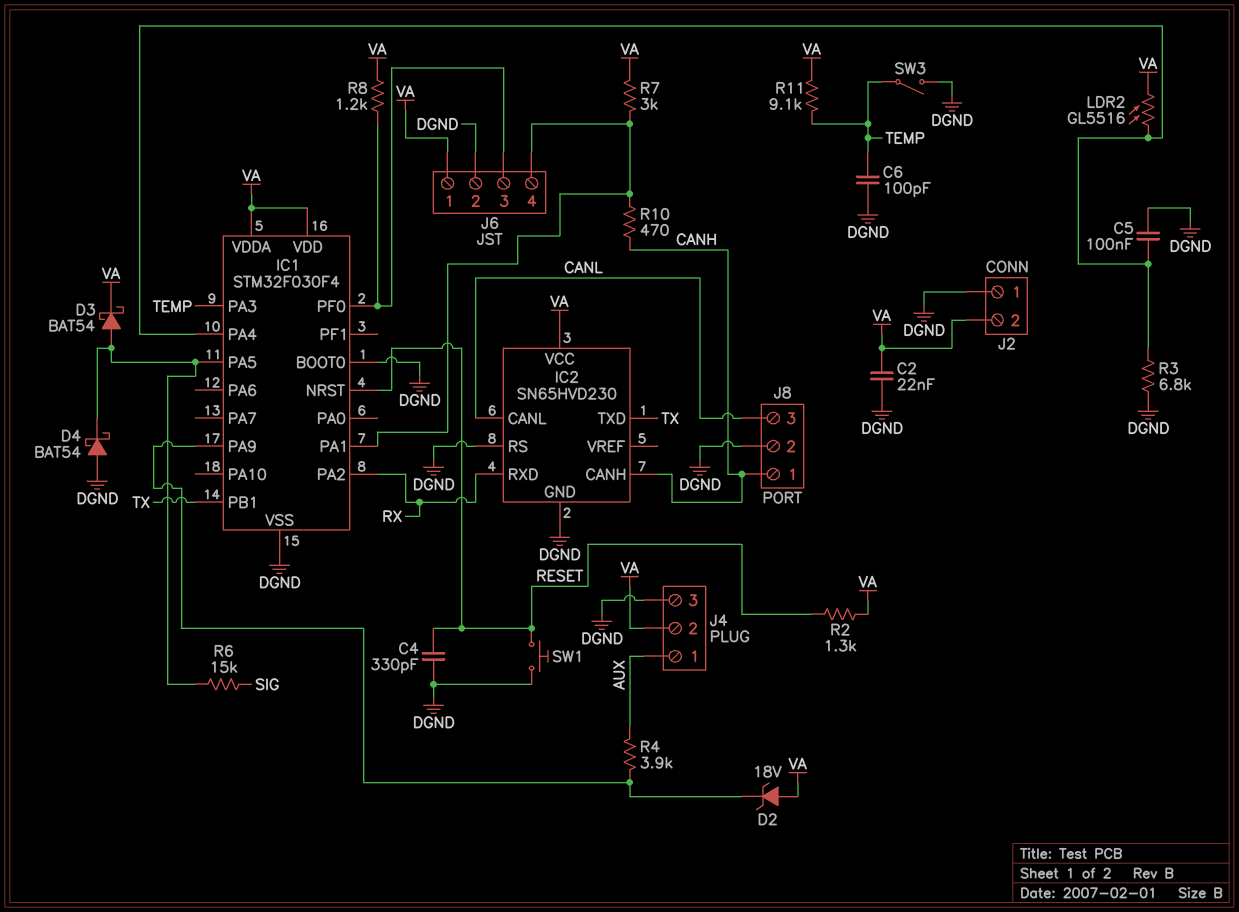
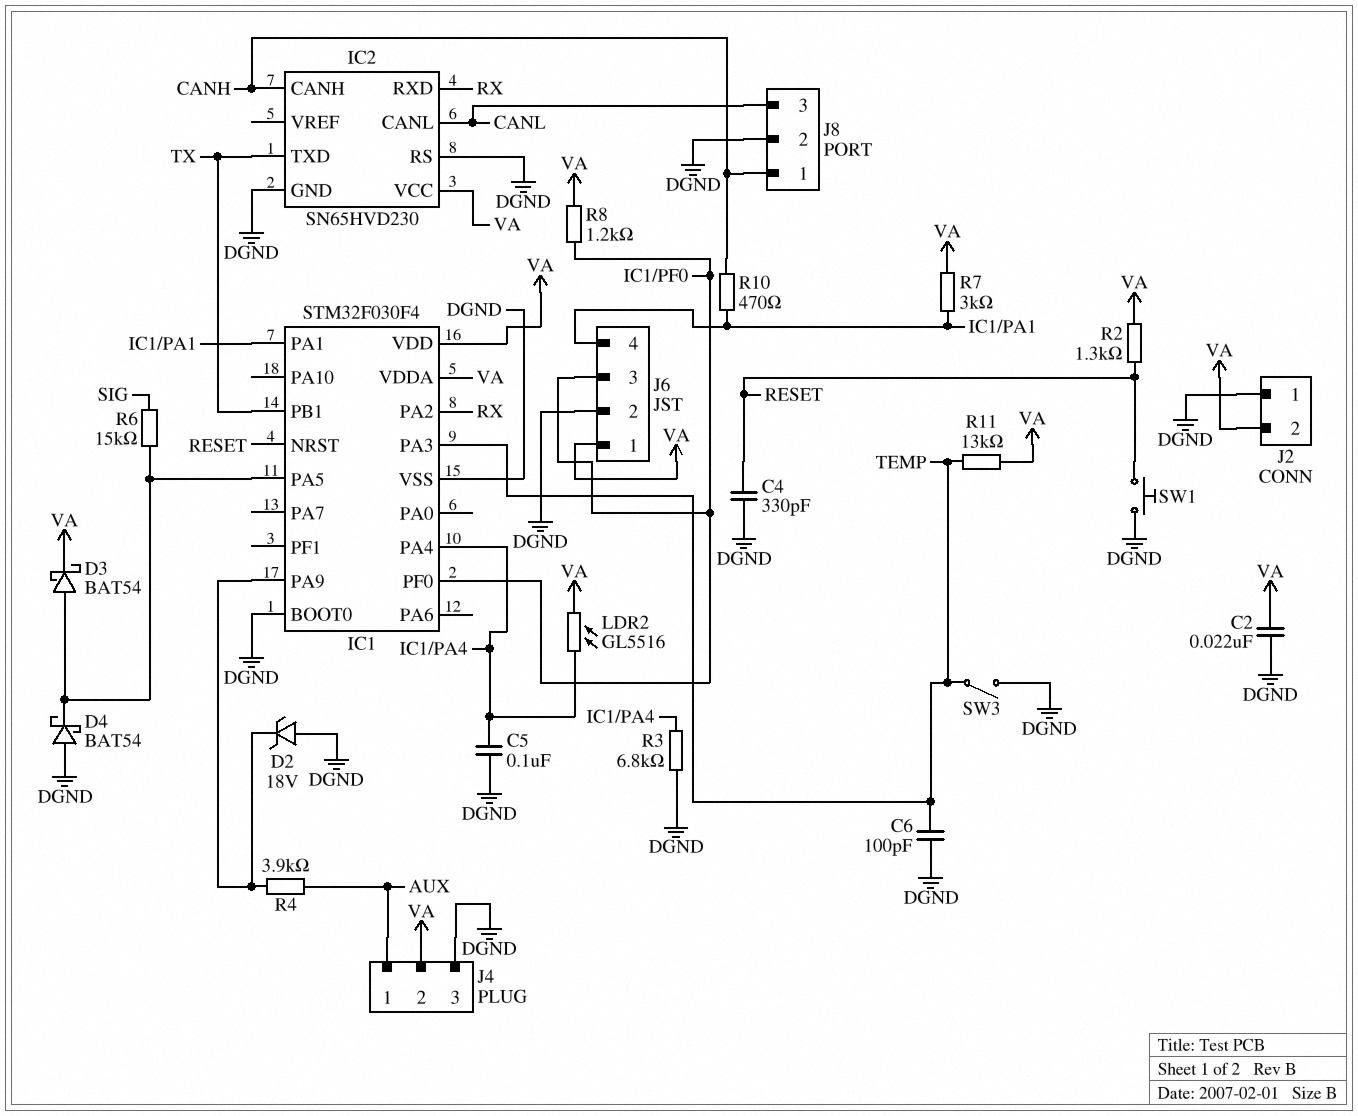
D2: zener 18V (A VA, K IC1/PA9) -> zener 18V (A DGND, K IC1/PA9)
R11: 9.1k (TEMP, VA) -> 13k (TEMP, VA)

